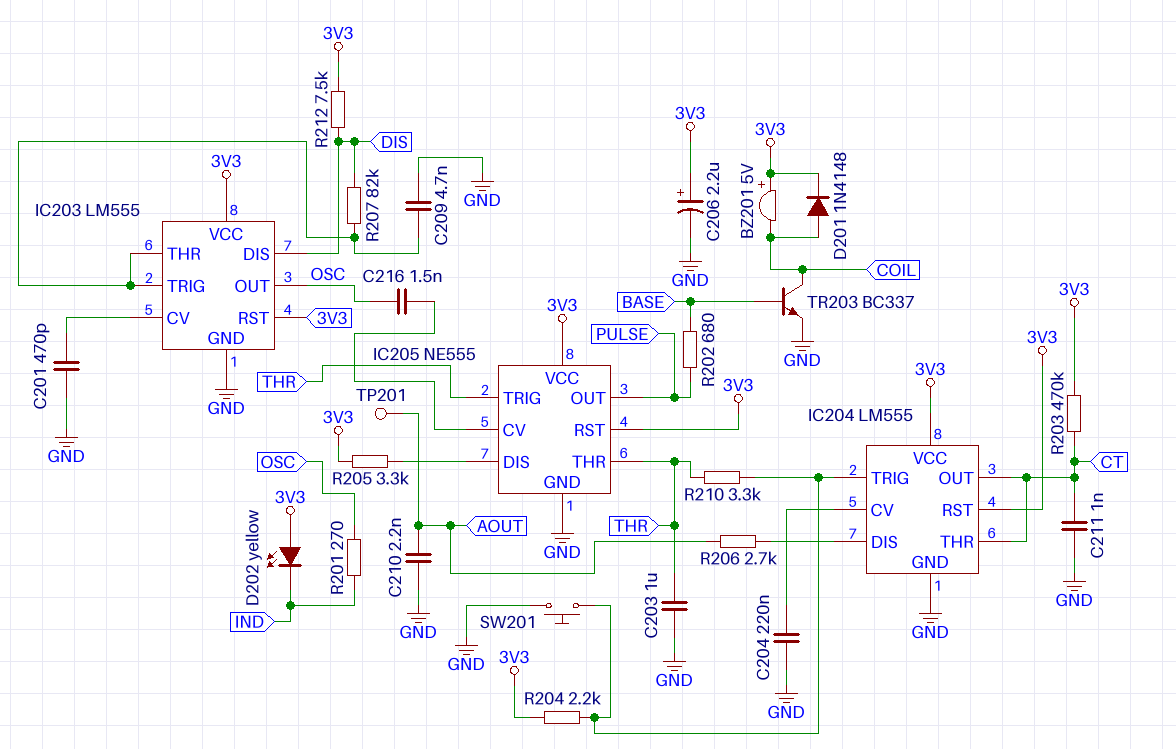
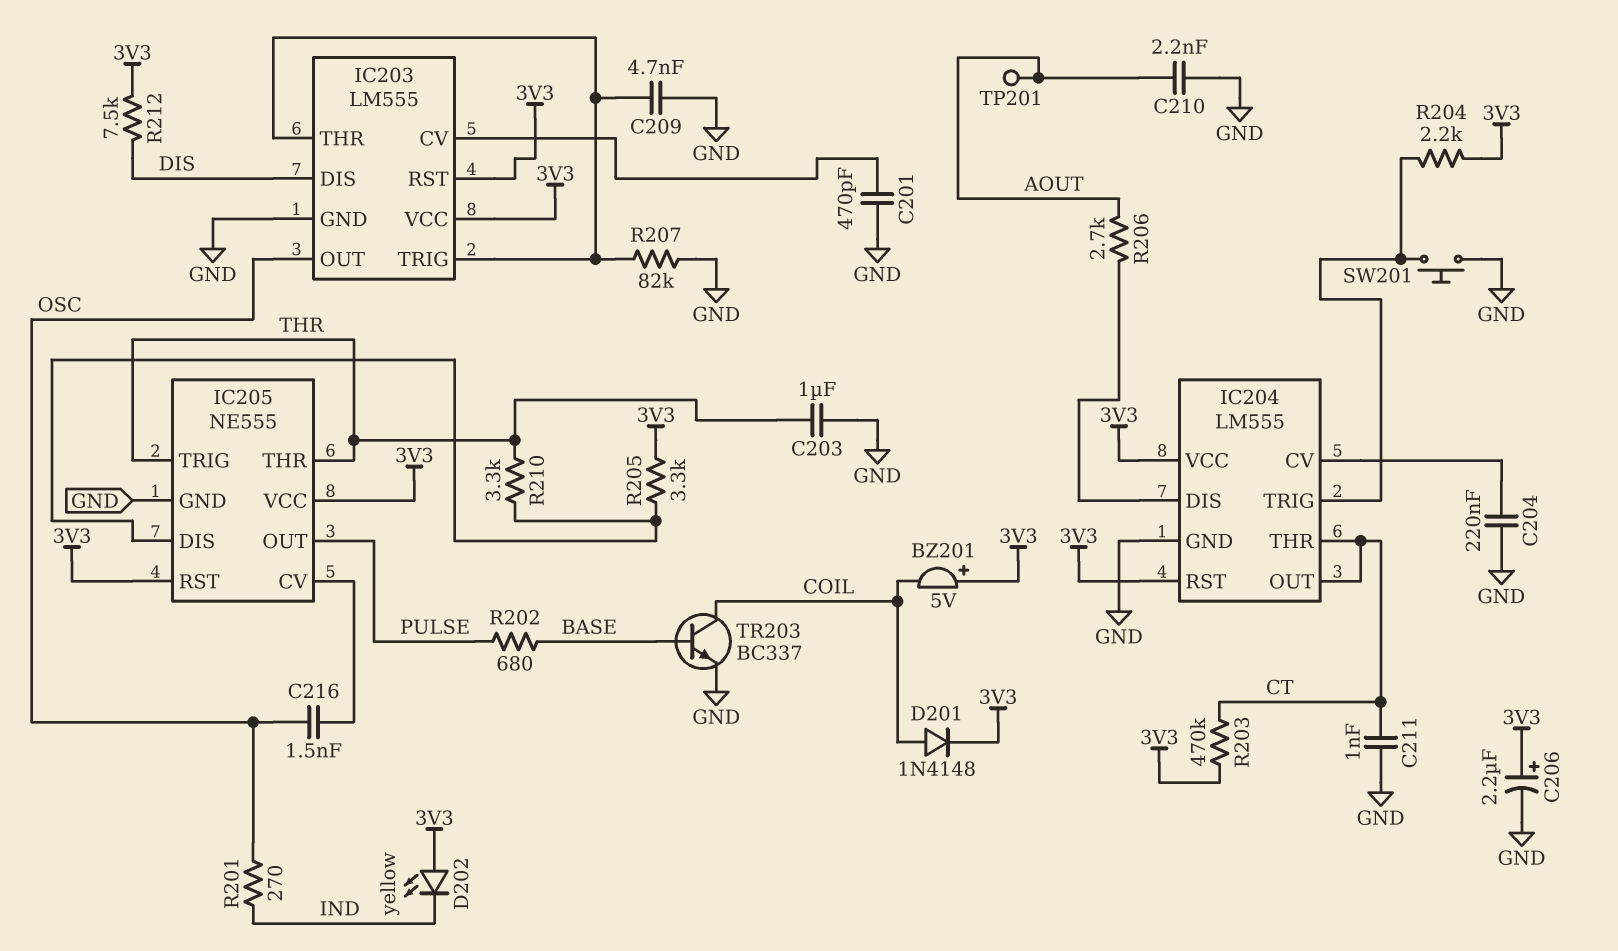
R207: 82k (DIS, IC203/THR) -> 82k (GND, IC203/THR)
R210: 3.3k (IC204/TRIG, THR) -> 3.3k (IC205/DIS, THR)

